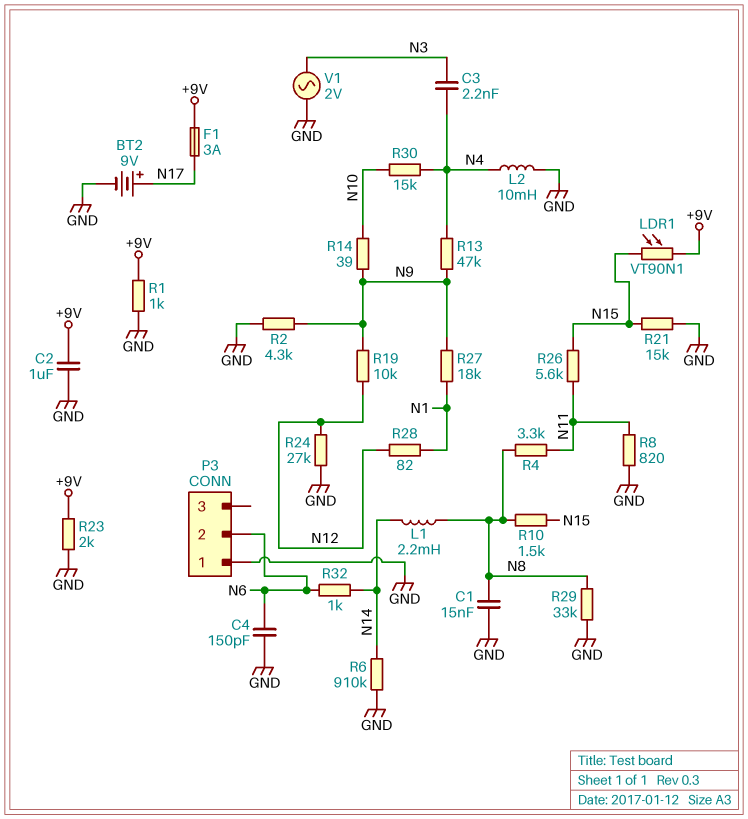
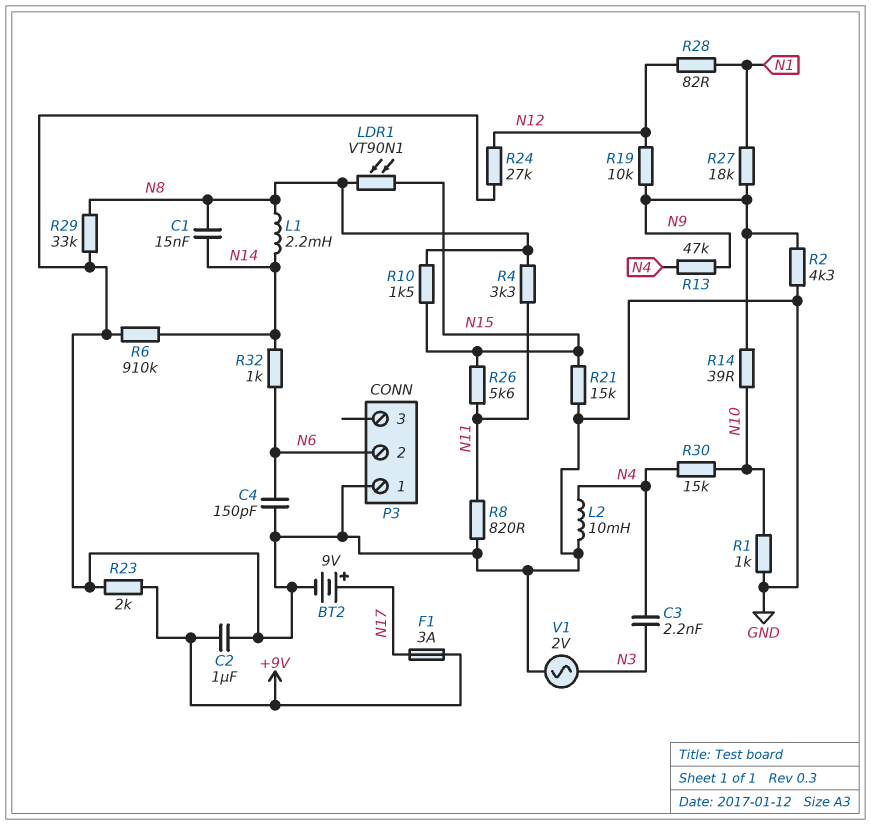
C1: 15nF (GND, N8) -> 15nF (N8, N14)
LDR1: VT90N1 (+9V, N15) -> VT90N1 (N8, N15)
R1: 1k (+9V, GND) -> 1k (GND, N10)

